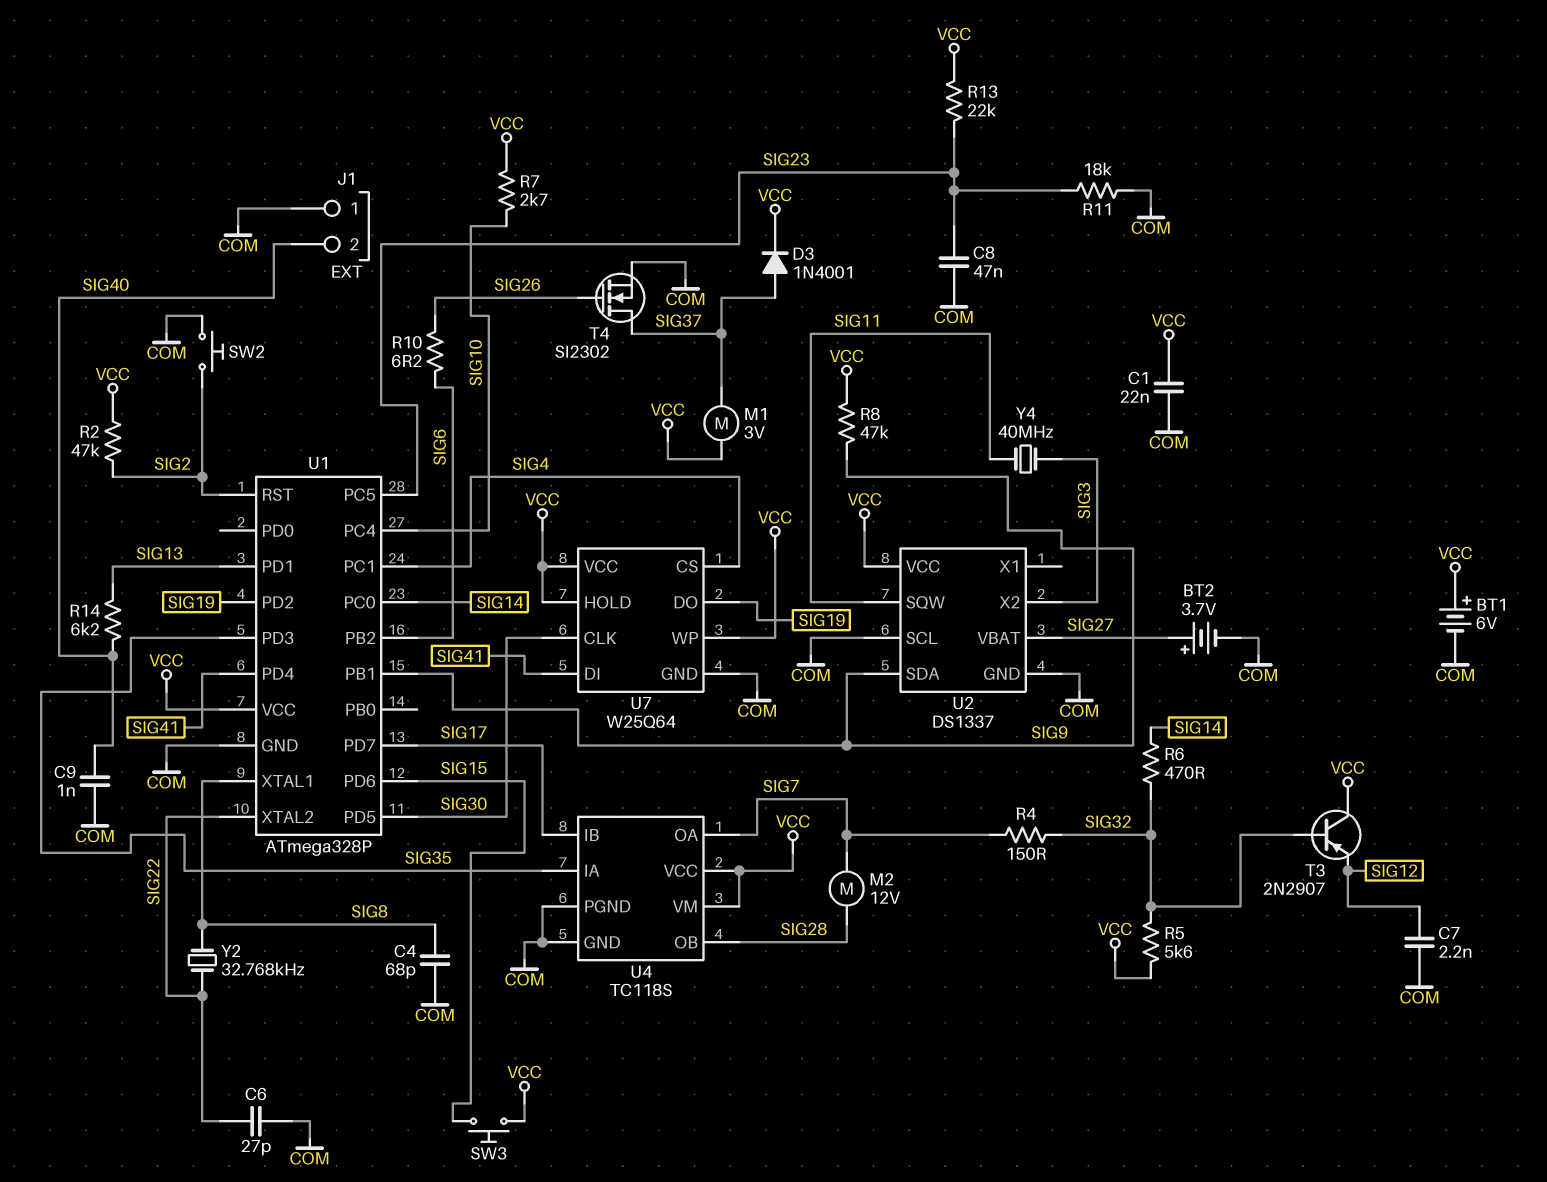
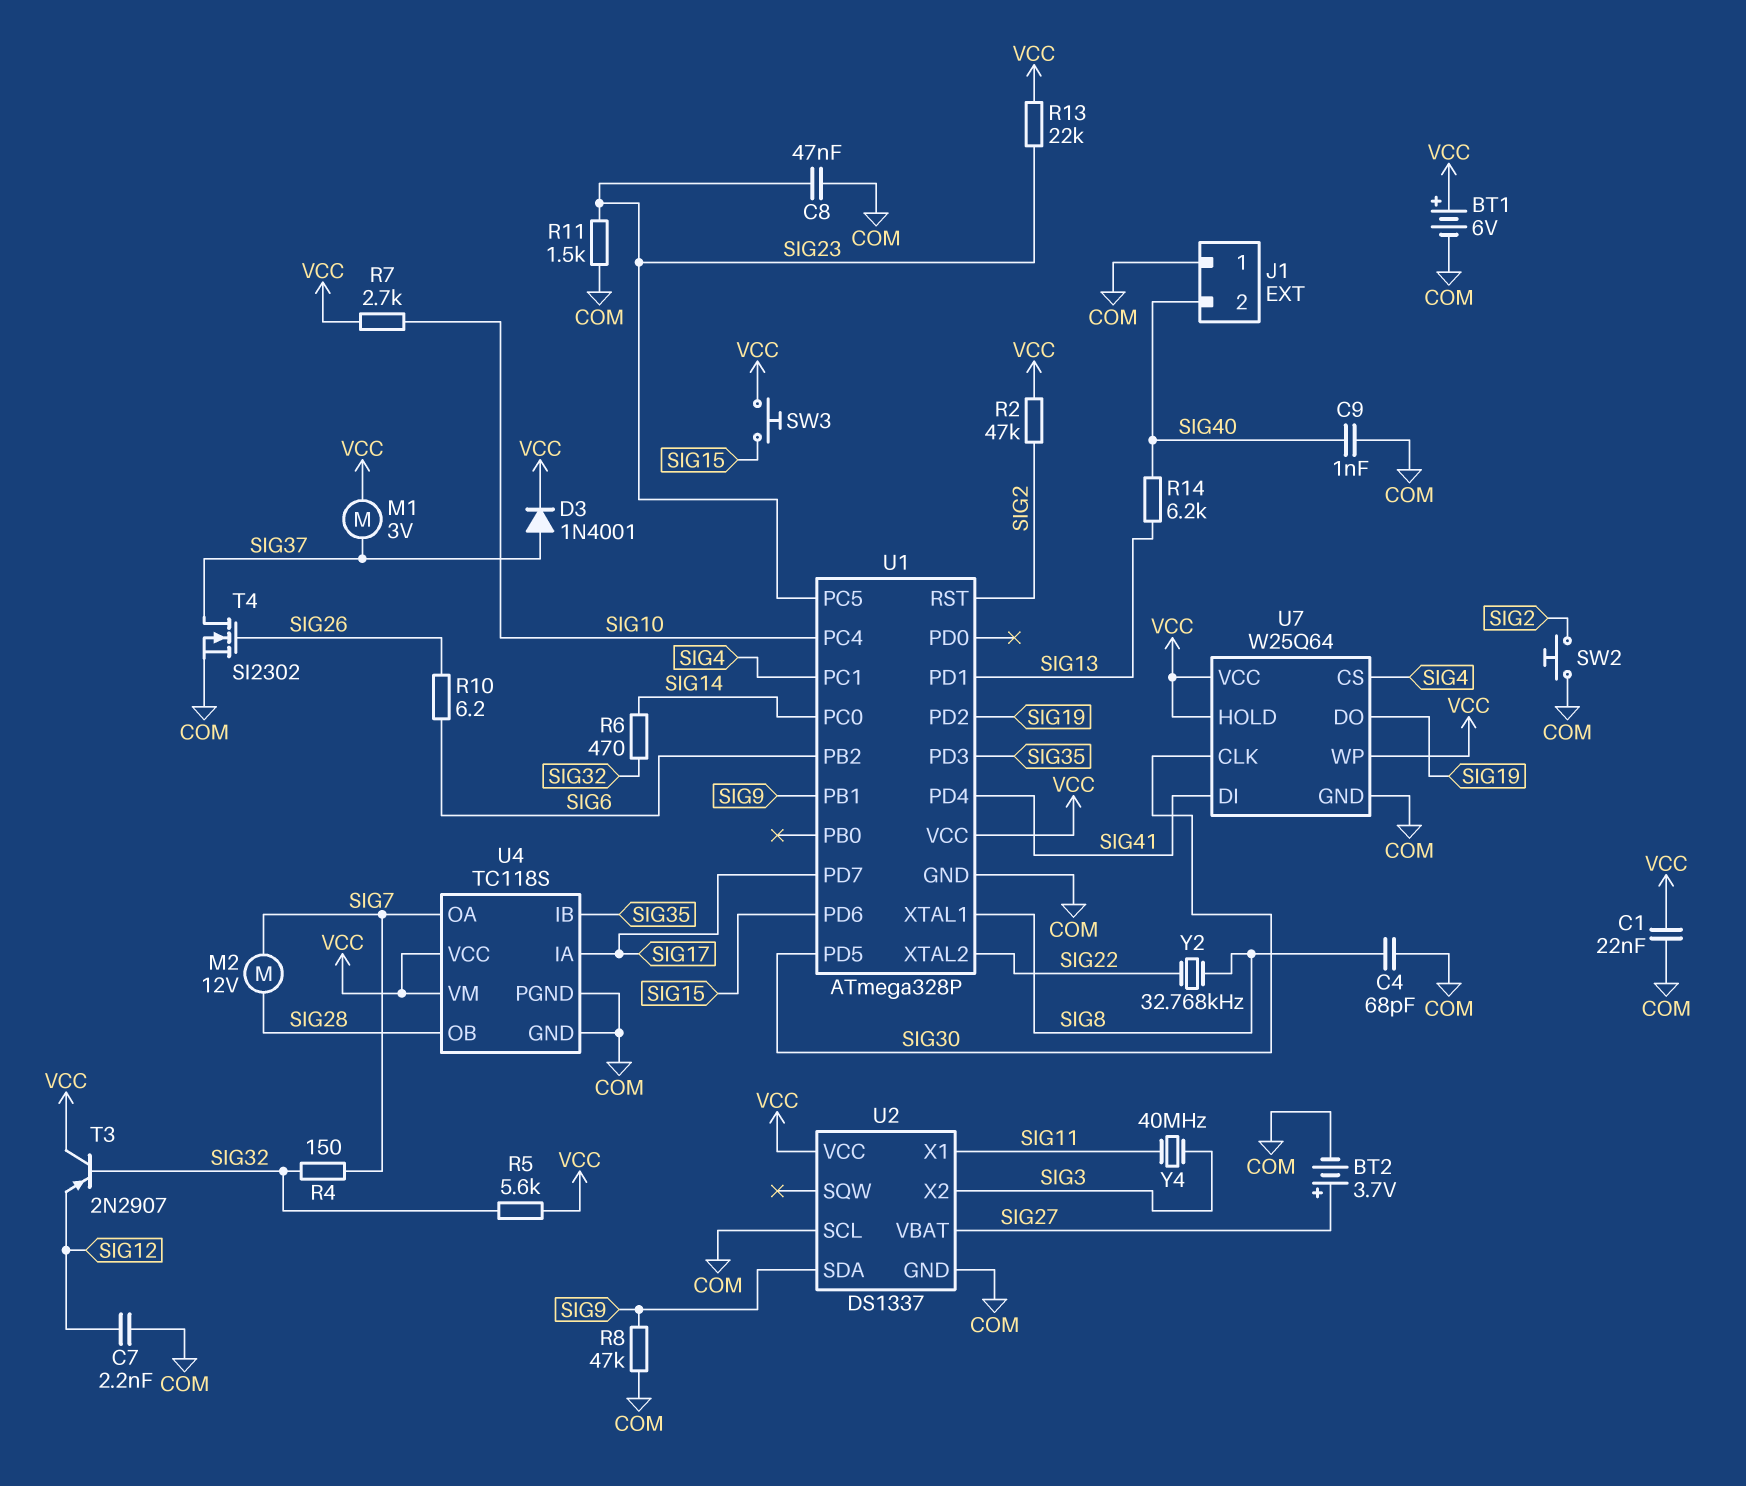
C6: 27pF (COM, SIG22) -> none
R8: 47k (SIG9, VCC) -> 47k (COM, SIG9)
R11: 18k (COM, SIG23) -> 1.5k (COM, SIG23)
U2 pin SQW: SIG11 -> none
U2 pin X1: none -> SIG11
U4 pin IA: SIG35 -> SIG17
U4 pin IB: SIG17 -> SIG35

